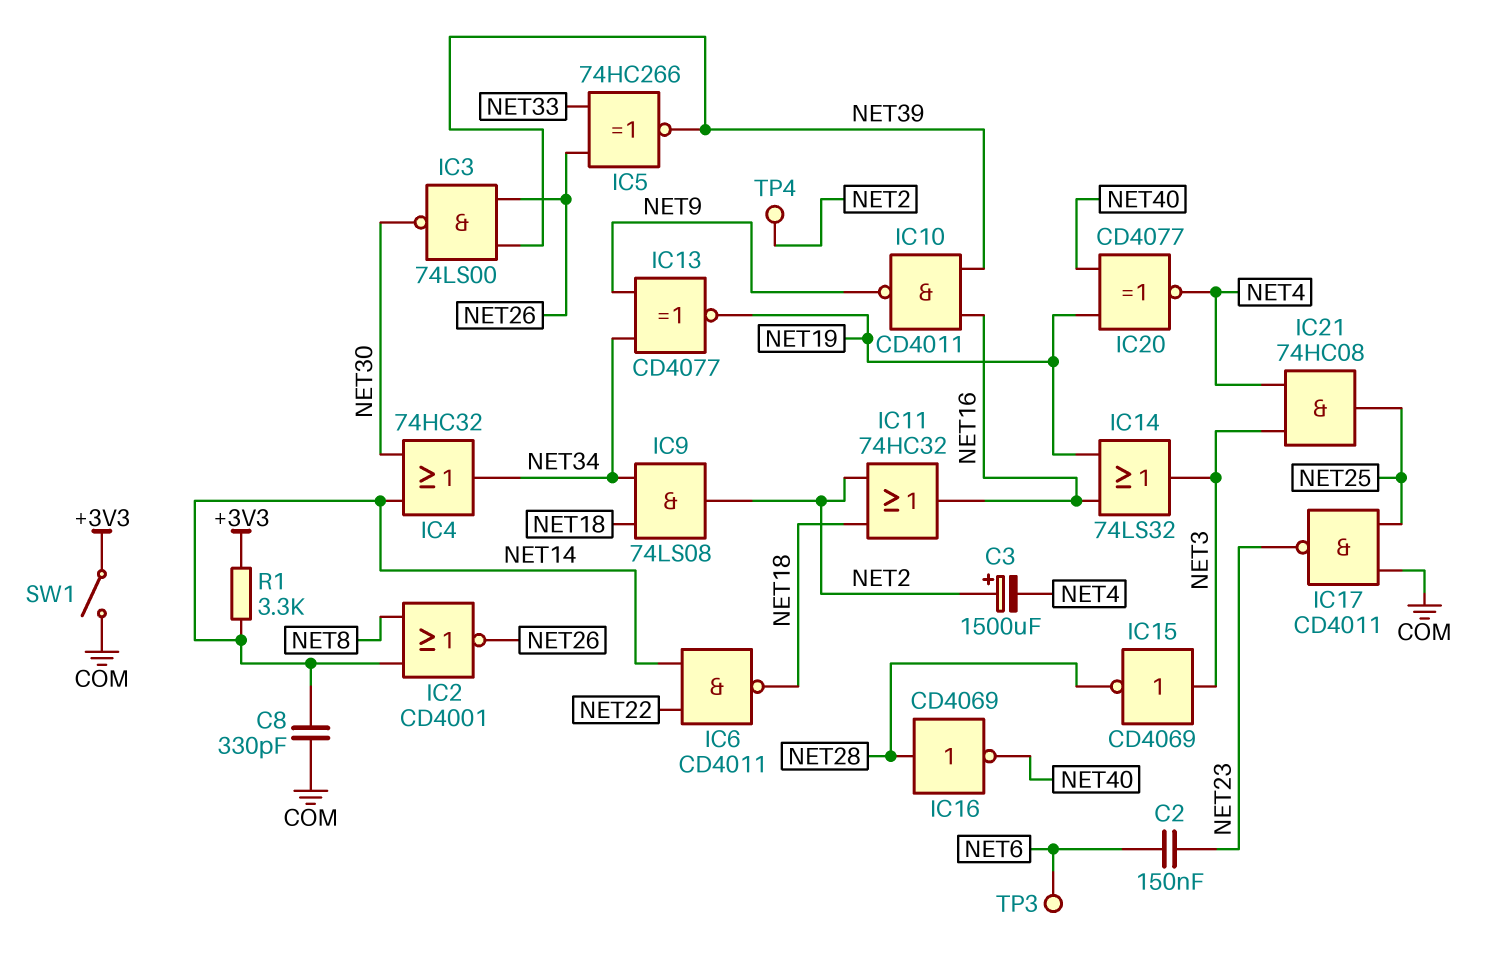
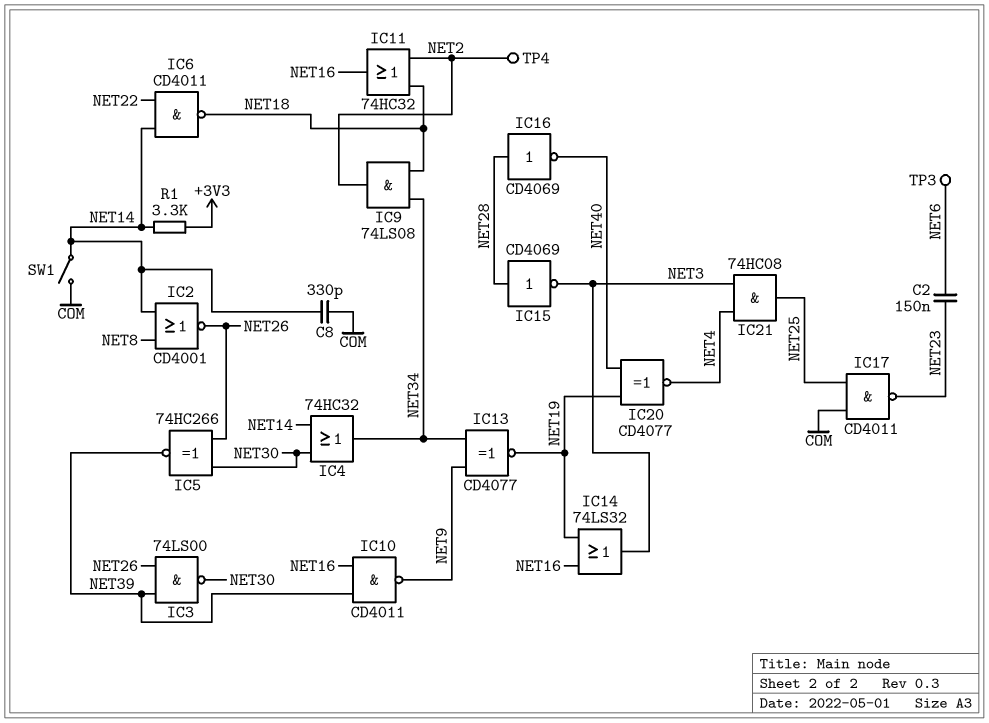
C3: 1500uF (plus NET2, minus NET4) -> none
IC5: XNOR 74HC266 (in NET26, in NET33, out NET39) -> XNOR 74HC266 (in NET26, in NET30, out NET39)
IC15: NOT CD4069 (in NET3, out NET28) -> NOT CD4069 (in NET28, out NET3)
SW1: switch (+3V3, COM) -> switch (COM, NET14)

